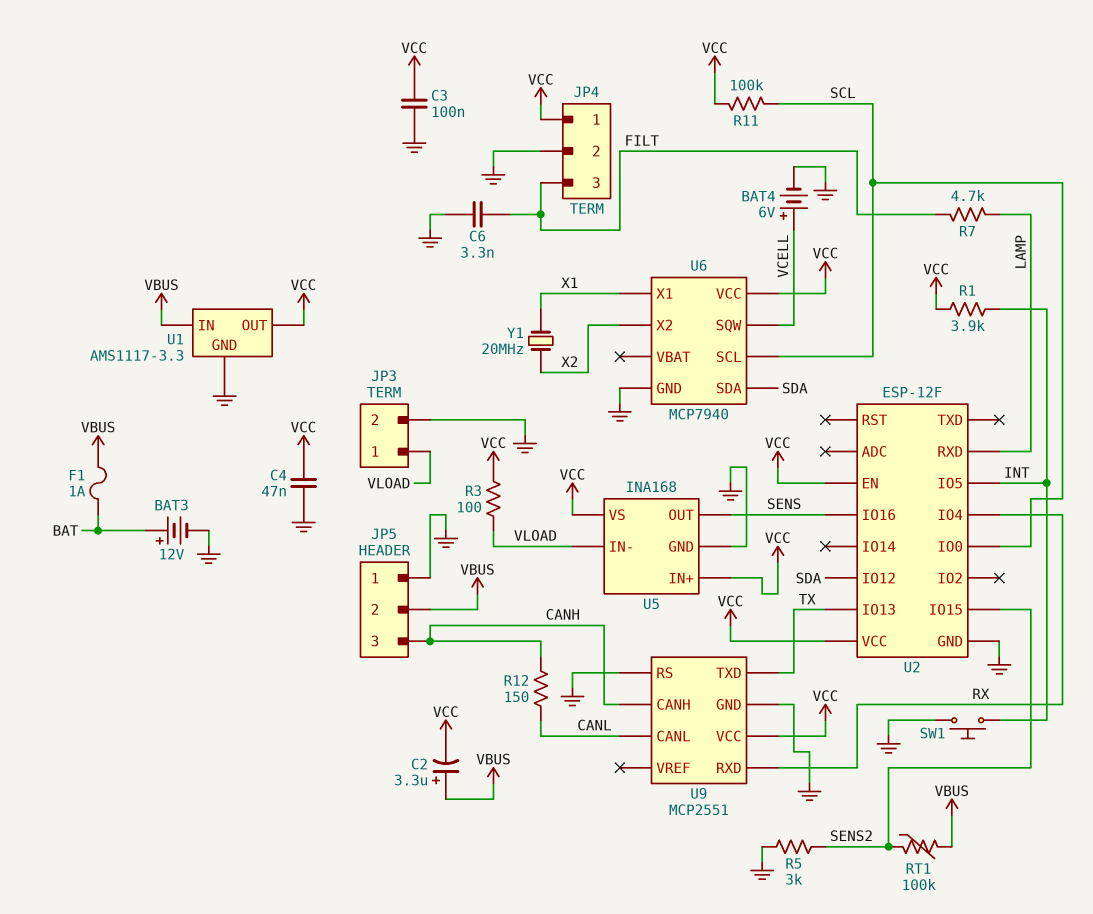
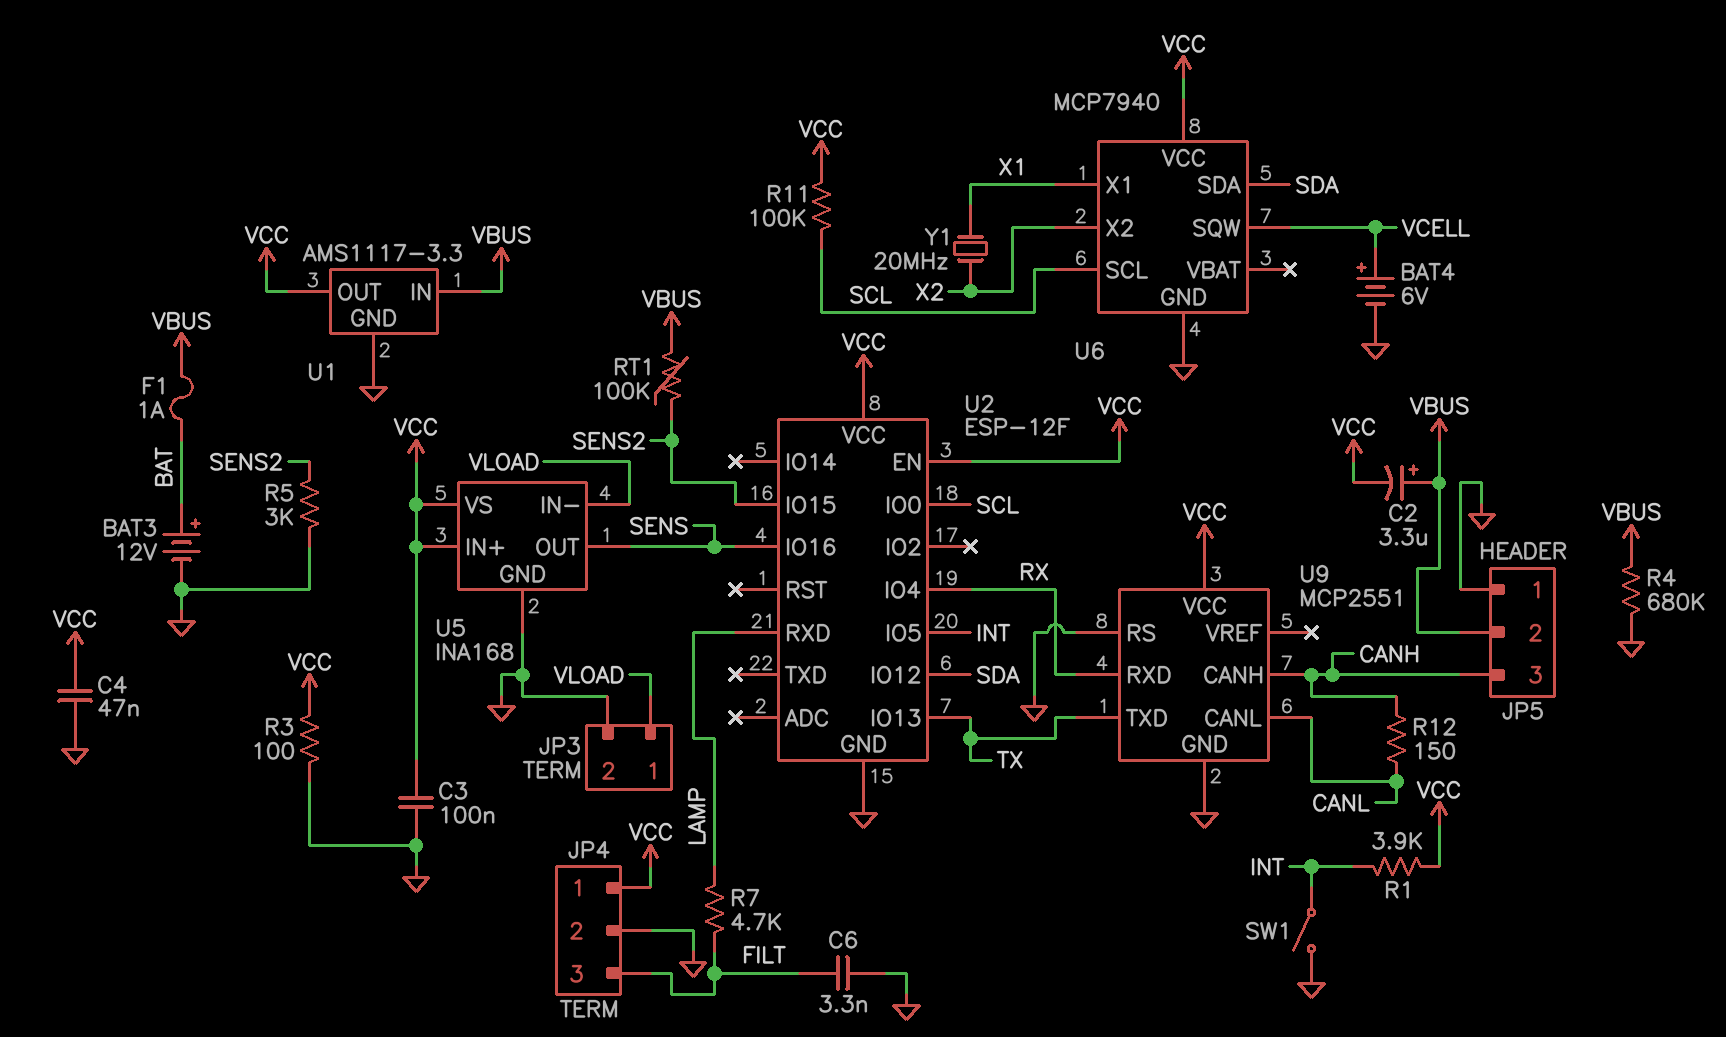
R3: 100 (VCC, VLOAD) -> 100 (GND, VCC)
R4: none -> 680k (GND, VBUS)
SW1: button (GND, INT) -> switch (GND, INT)

